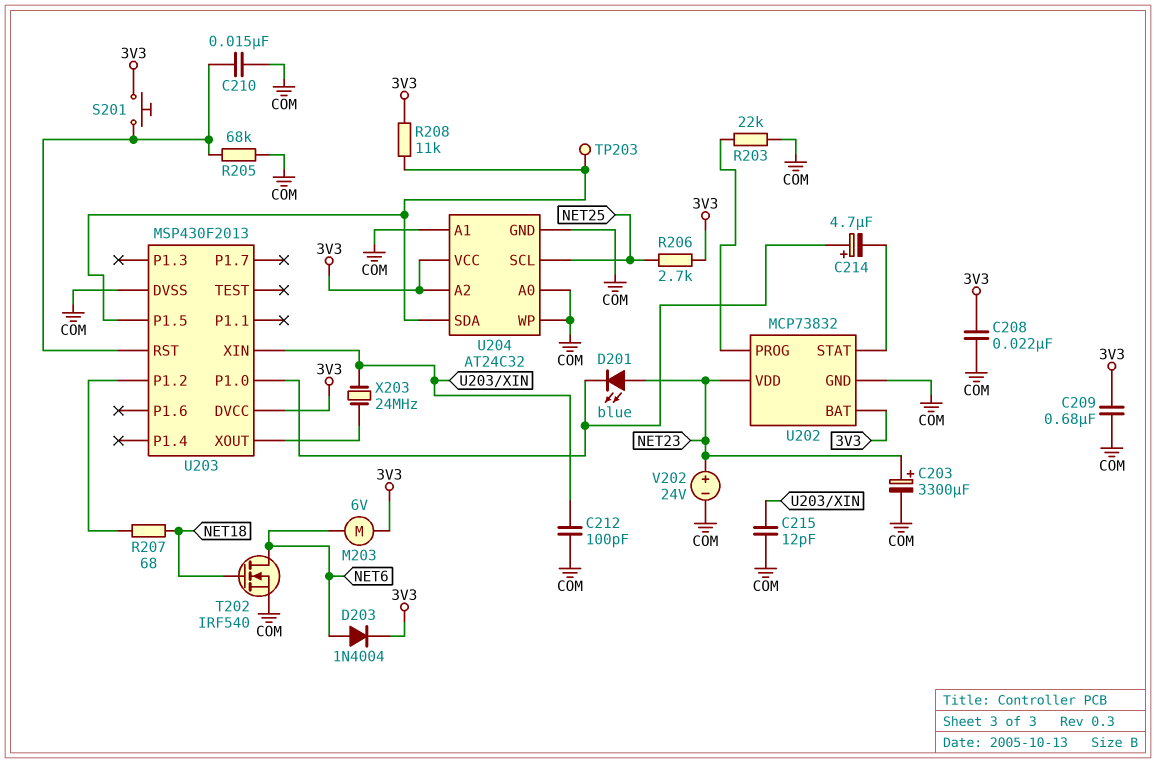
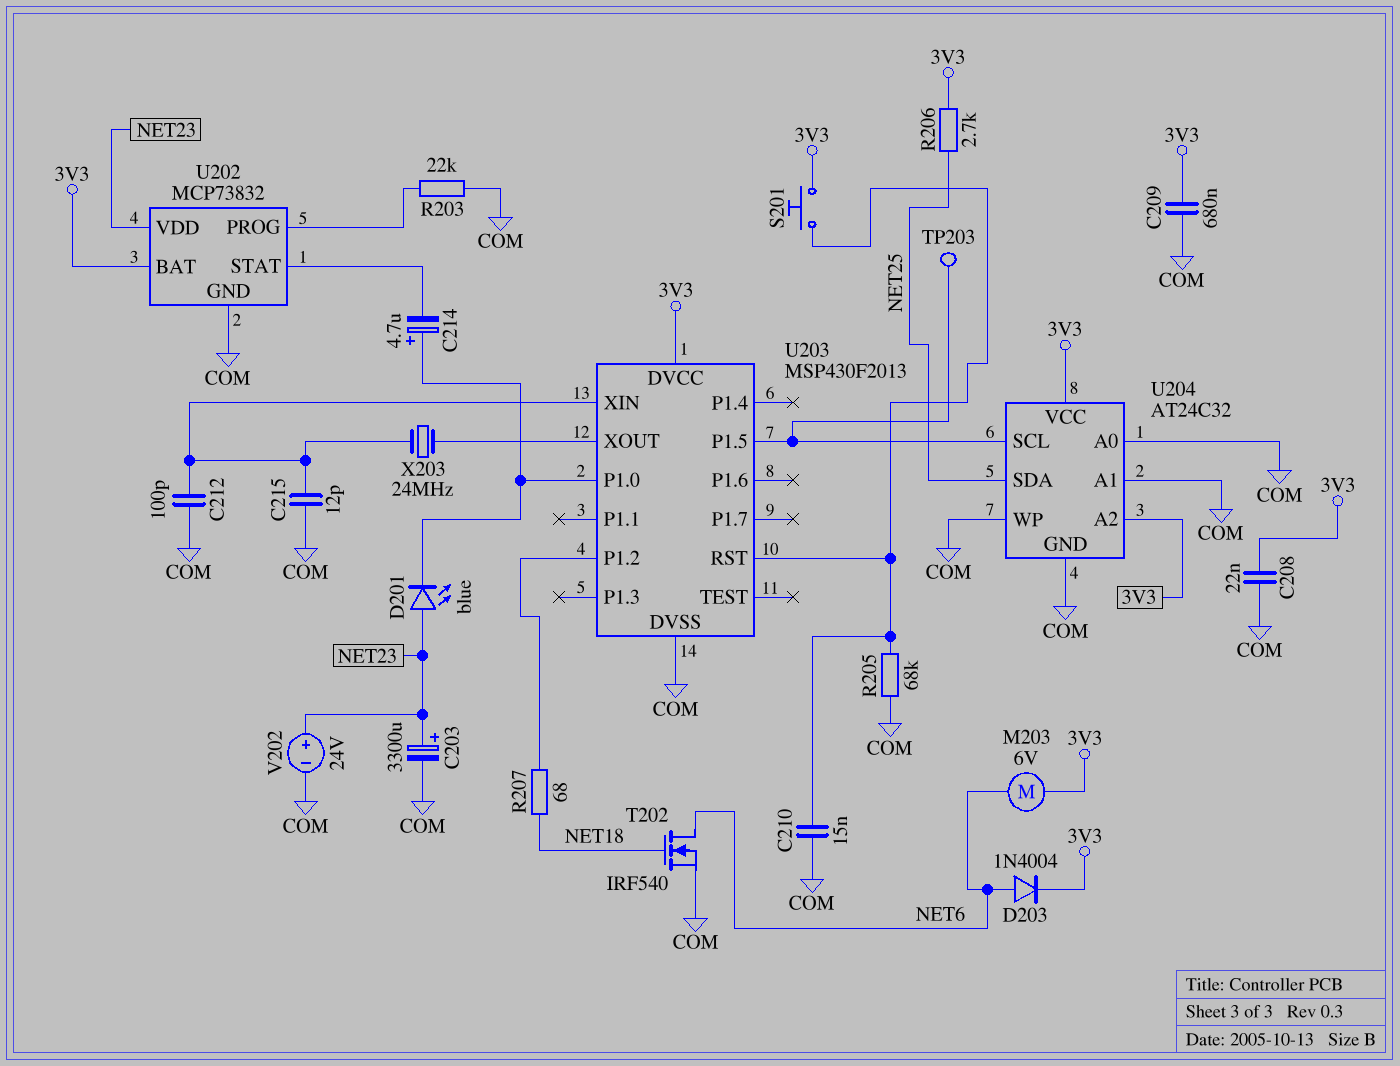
R208: 11k (3V3, U203/P1.5) -> none
U204 pin SCL: NET25 -> U203/P1.5
U204 pin SDA: U203/P1.5 -> NET25

